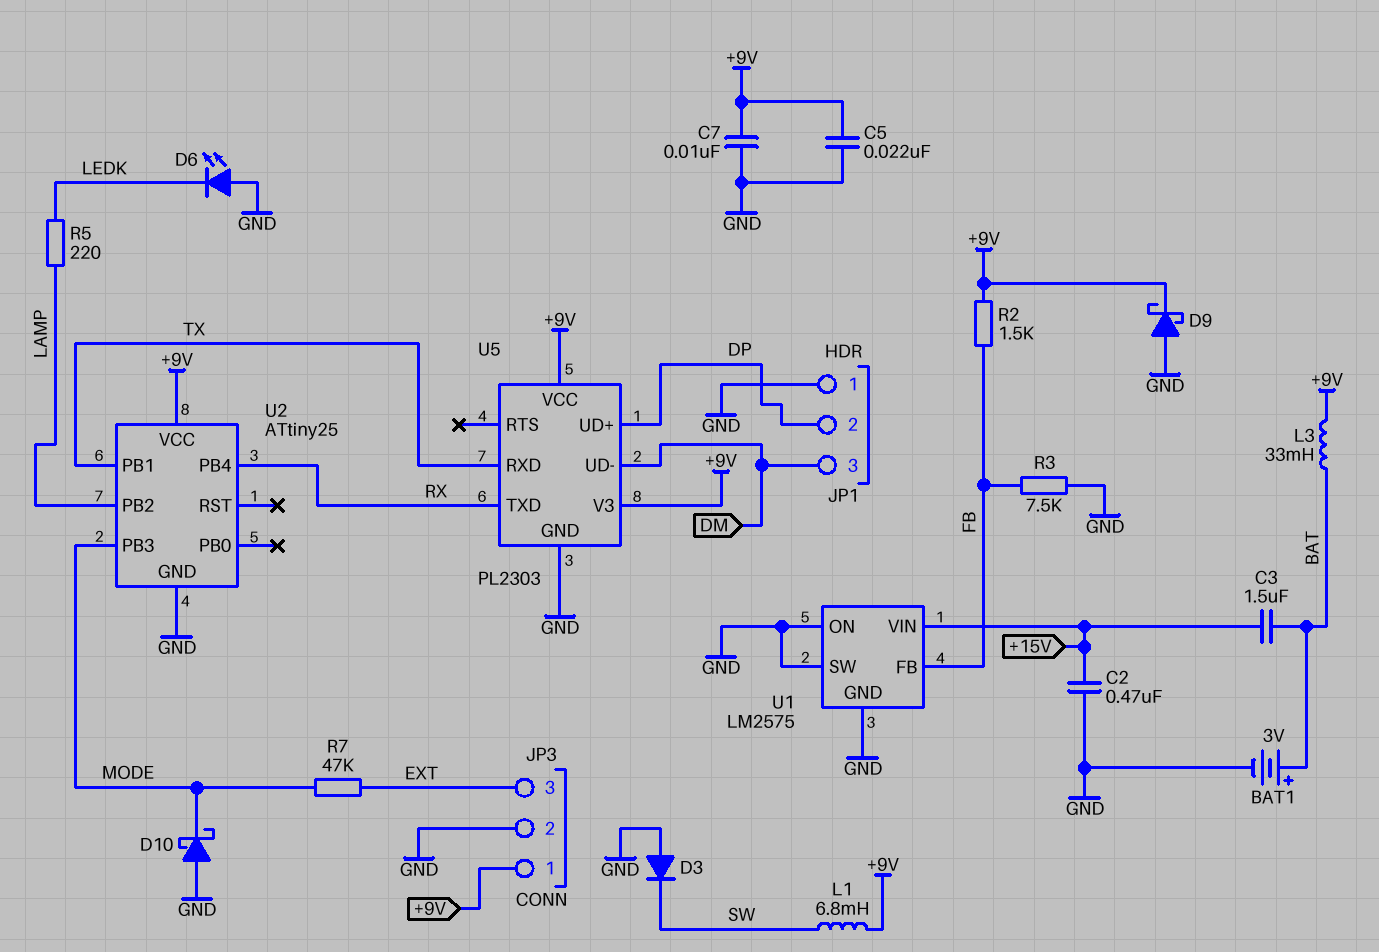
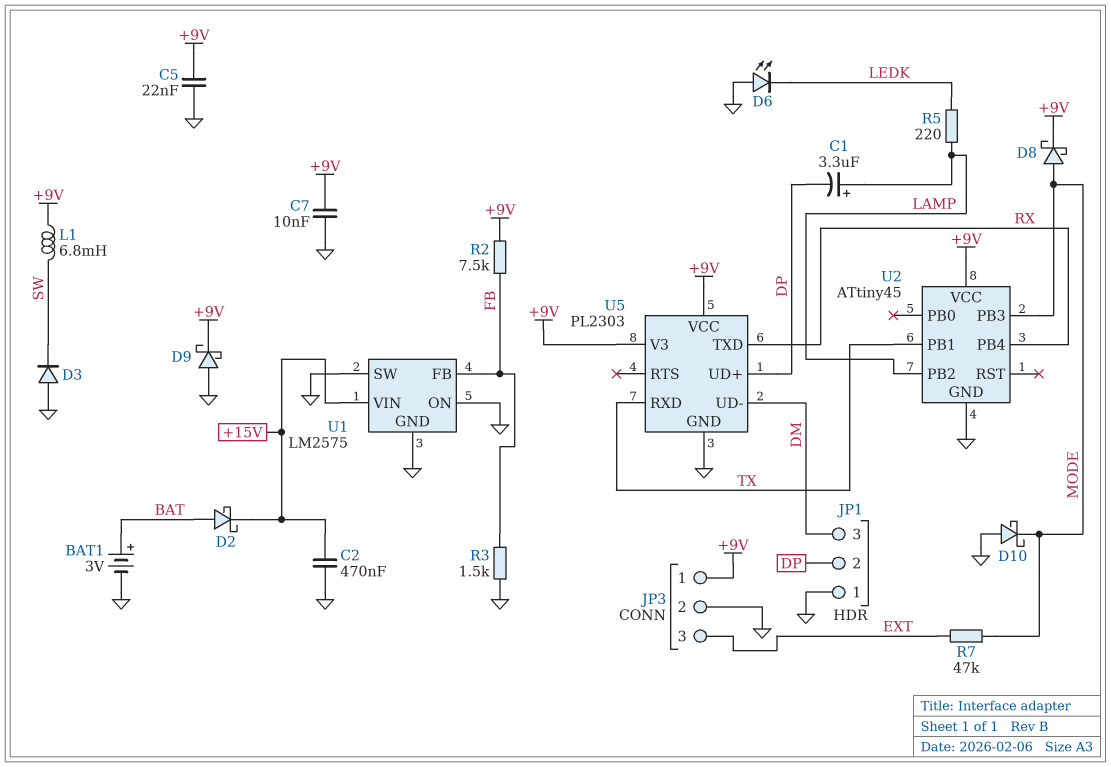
C1: none -> 3.3uF (plus LAMP, minus DP)
C3: 1.5uF (+15V, BAT) -> none
D2: none -> schottky (A BAT, K +15V)
D8: none -> schottky (A MODE, K +9V)
L3: 33mH (+9V, BAT) -> none
R2: 1.5k (+9V, FB) -> 7.5k (+9V, FB)
R3: 7.5k (FB, GND) -> 1.5k (FB, GND)
U2: ATtiny25 -> ATtiny45

